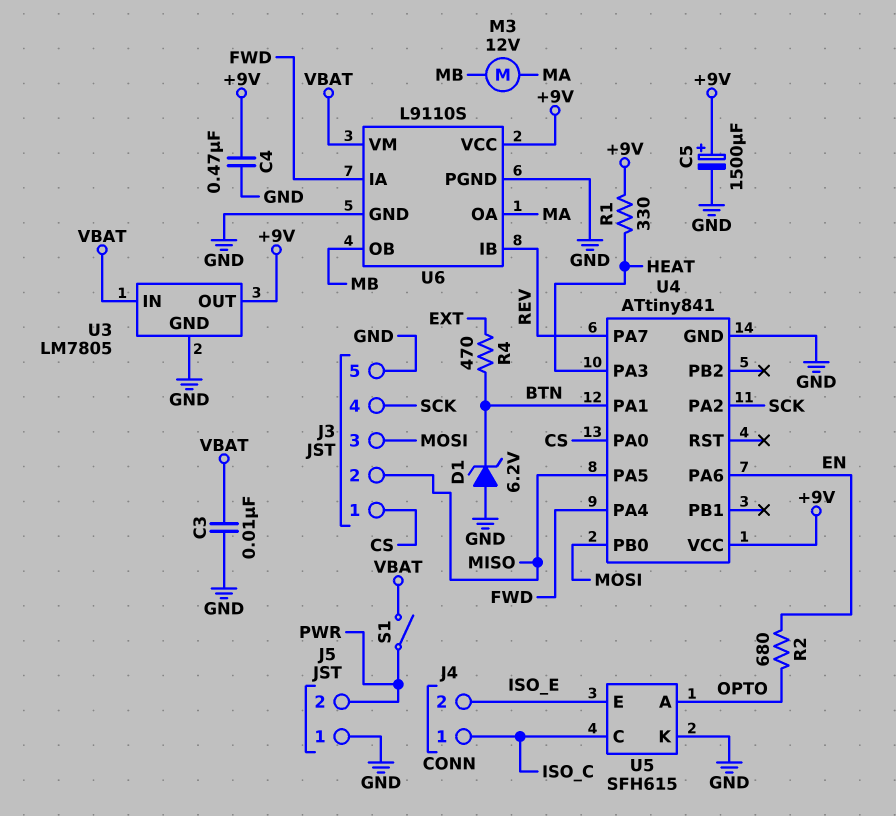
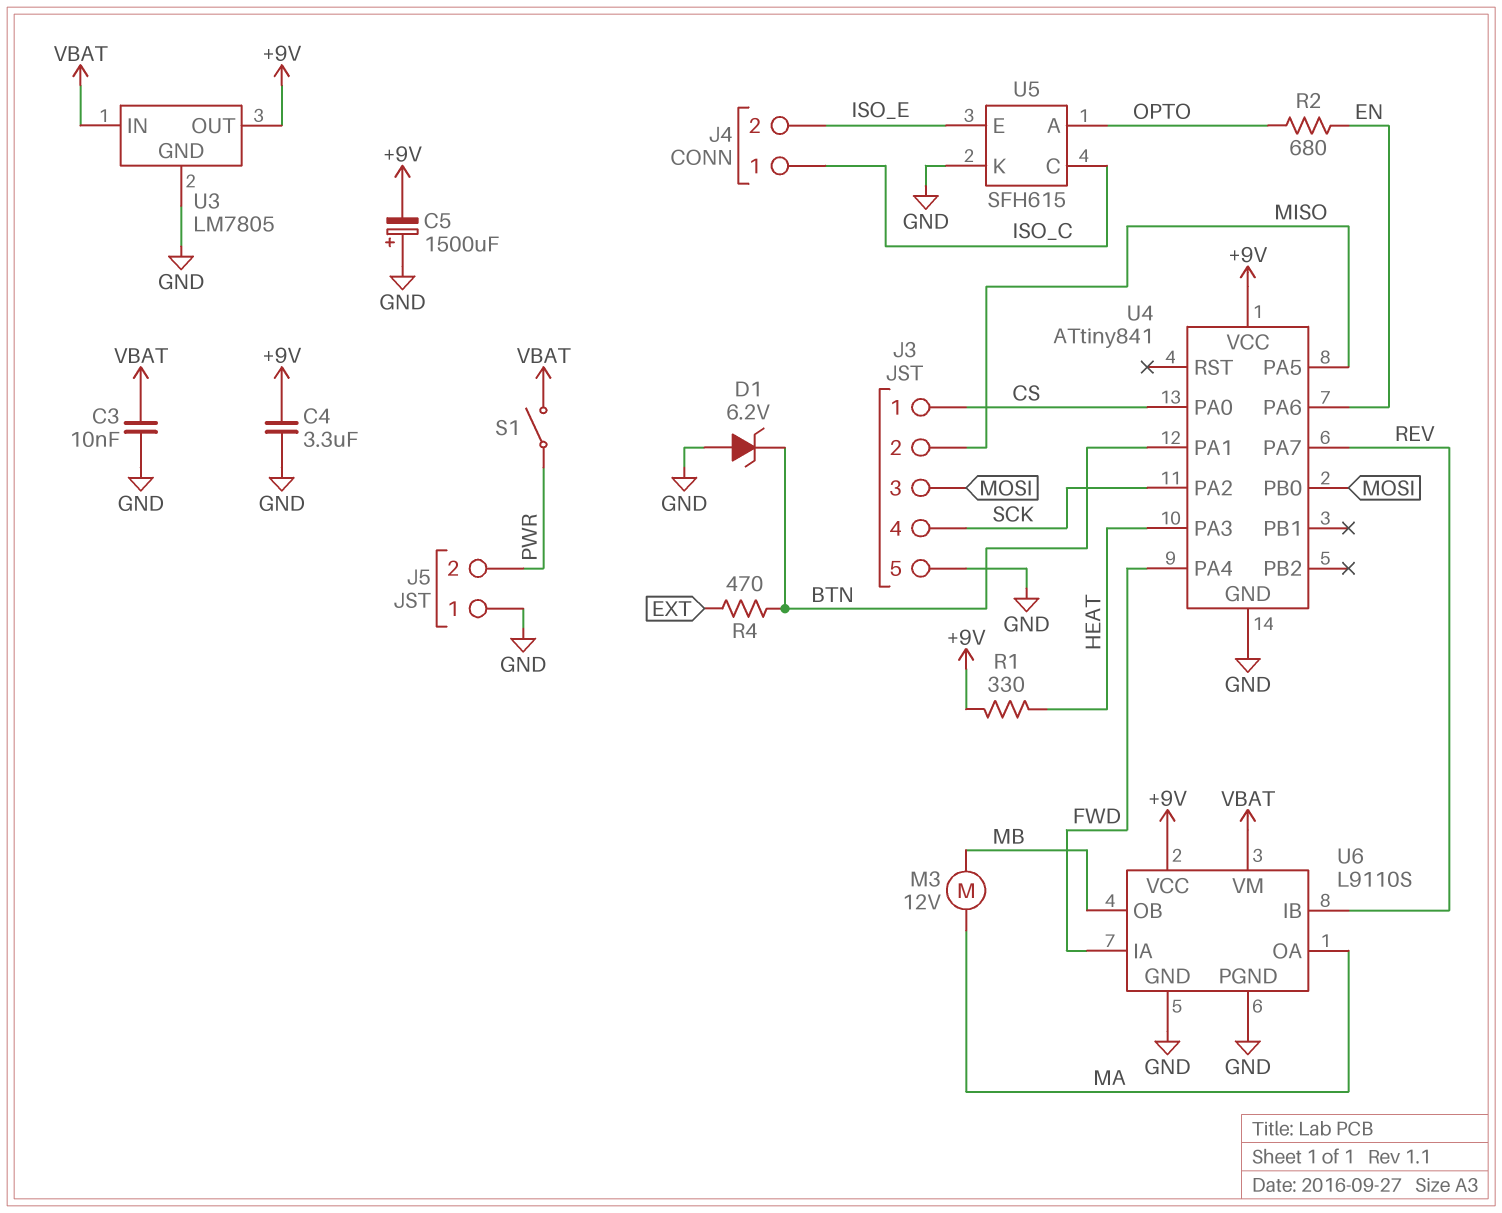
C4: 470nF (+9V, GND) -> 3.3uF (+9V, GND)
C5: 1500uF (plus +9V, minus GND) -> 1500uF (plus GND, minus +9V)

